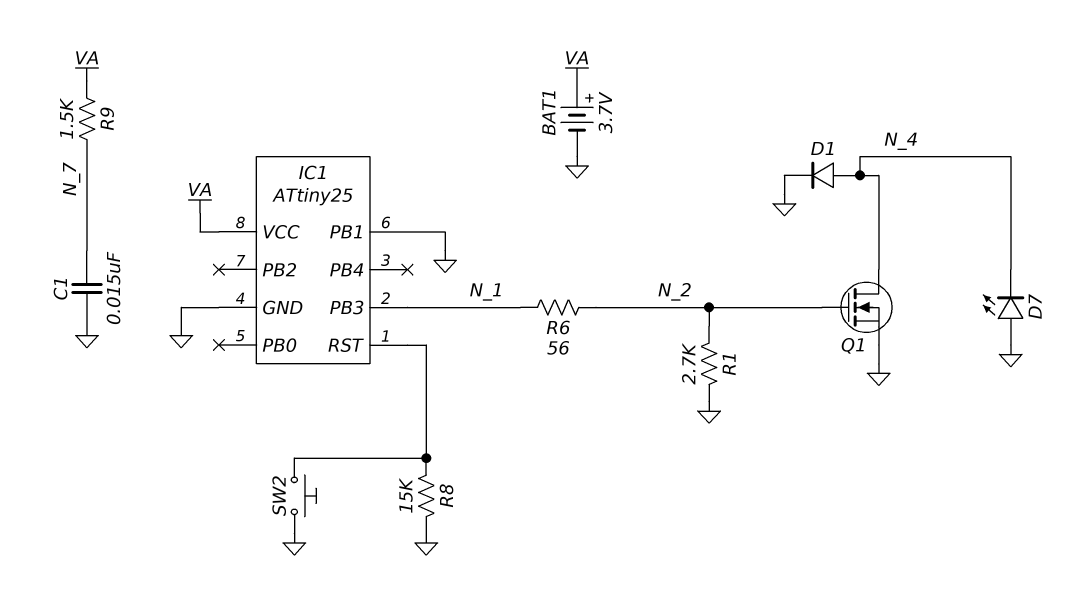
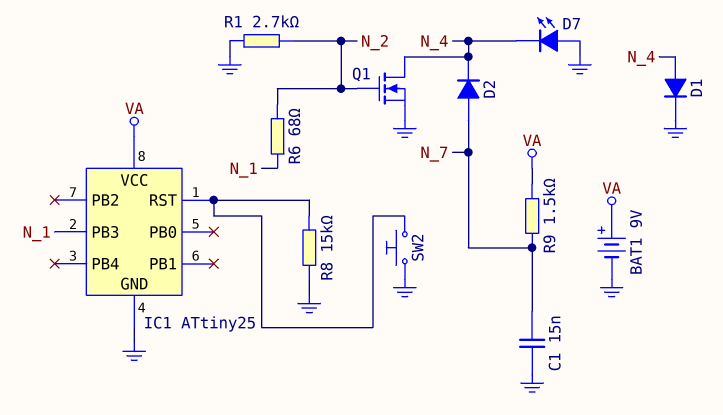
BAT1: 3.7V (plus VA, minus GND) -> 9V (plus VA, minus GND)
D2: none -> diode (A N_7, K N_4)
IC1 pin PB1: GND -> none
R6: 56 (N_1, N_2) -> 68 (N_1, N_2)

